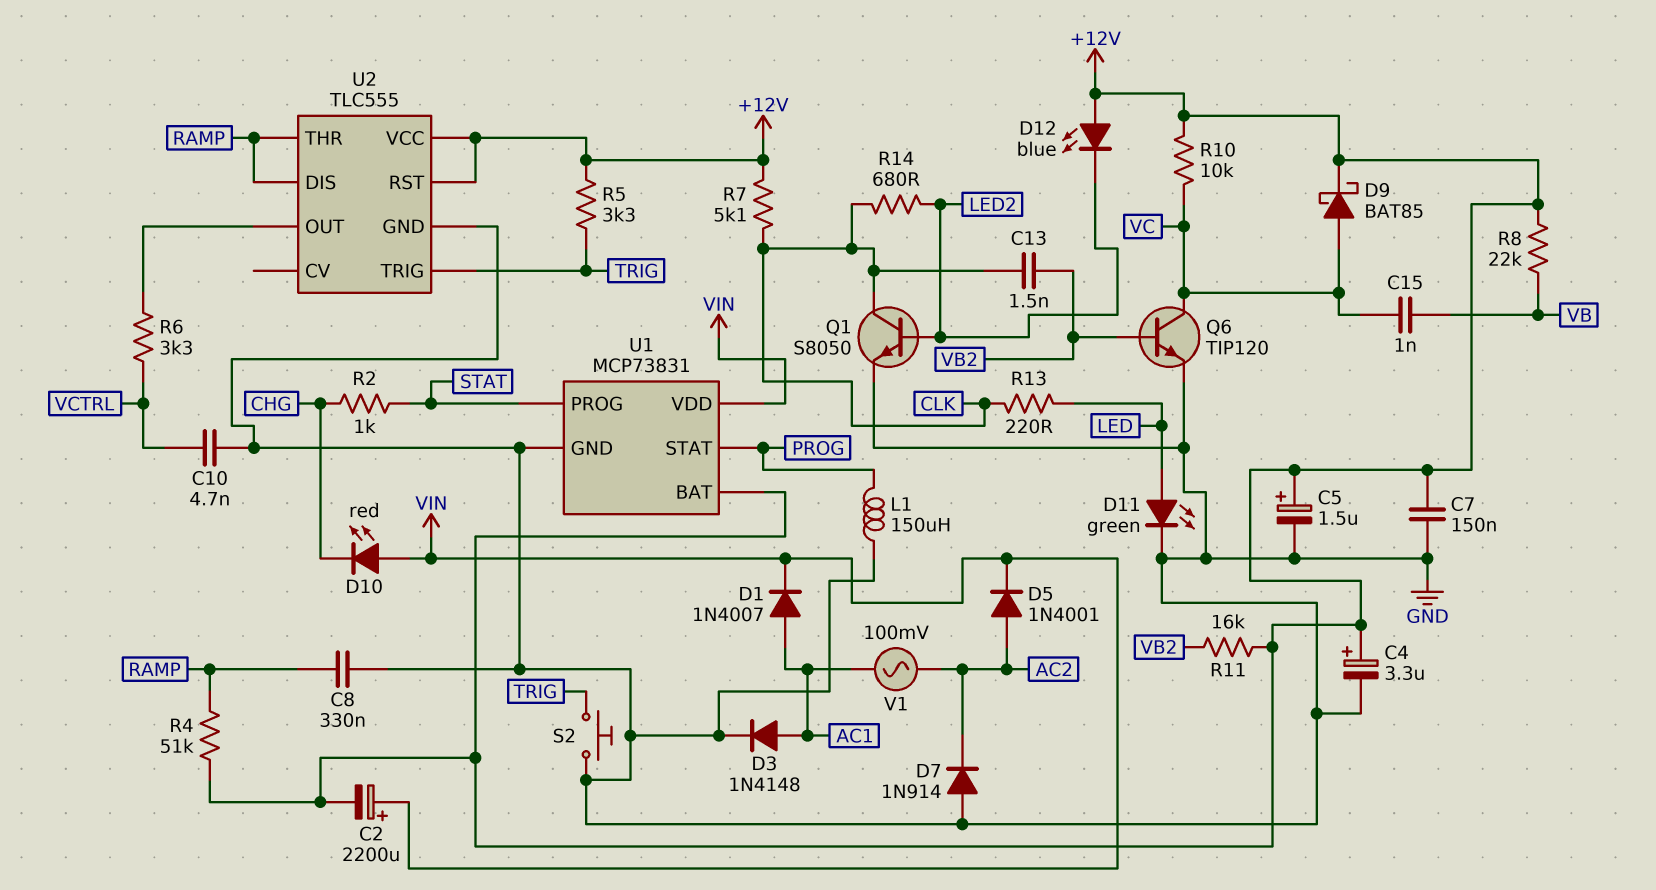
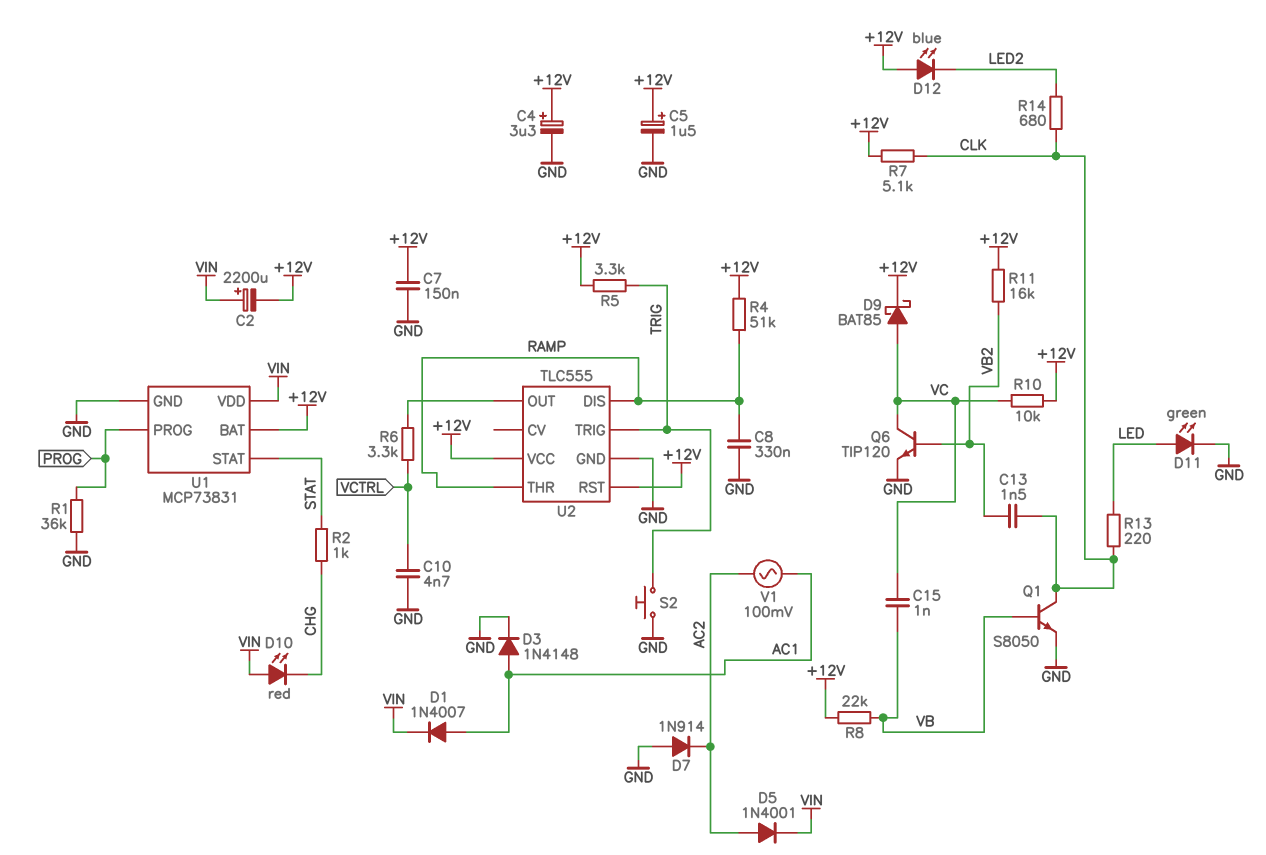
L1: 150uH (GND, PROG) -> none
Q1: NPN S8050 (B LED2, C CLK, E GND) -> NPN S8050 (B VB, C CLK, E GND)
R1: none -> 36k (GND, PROG)
U1 pin PROG: STAT -> PROG
U1 pin STAT: PROG -> STAT

